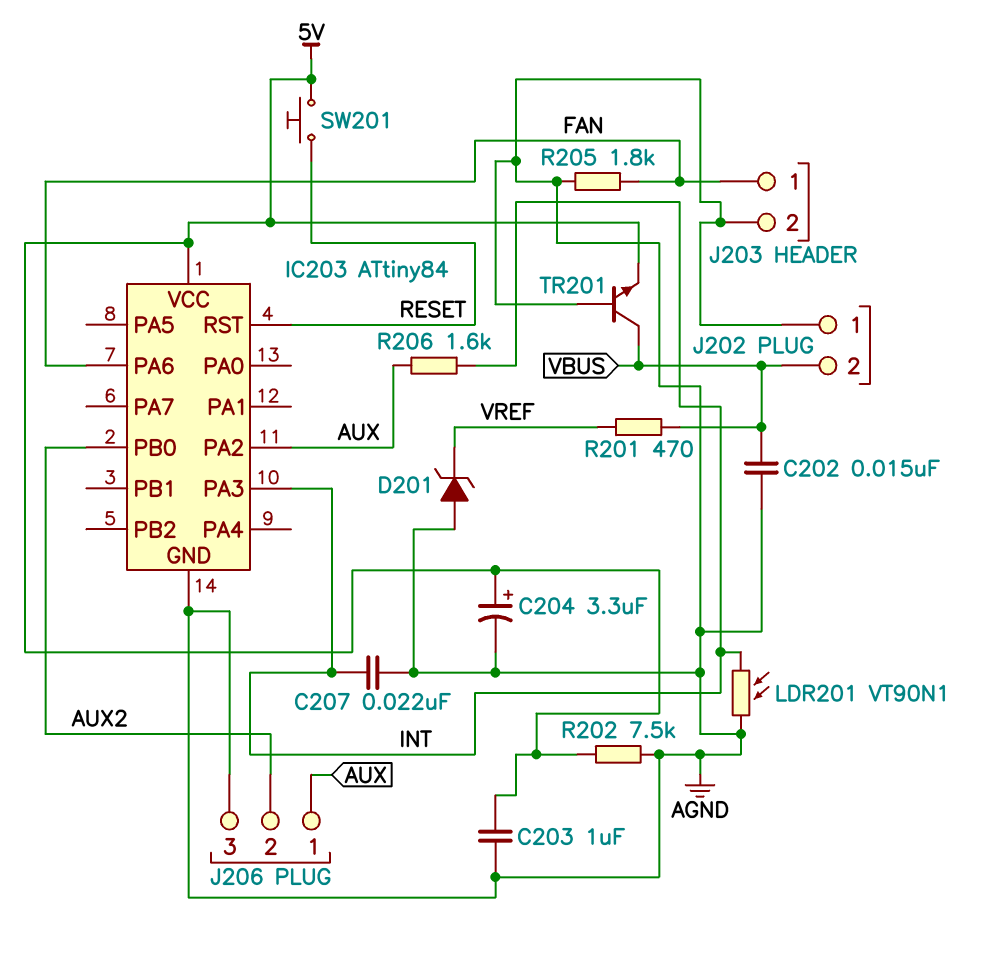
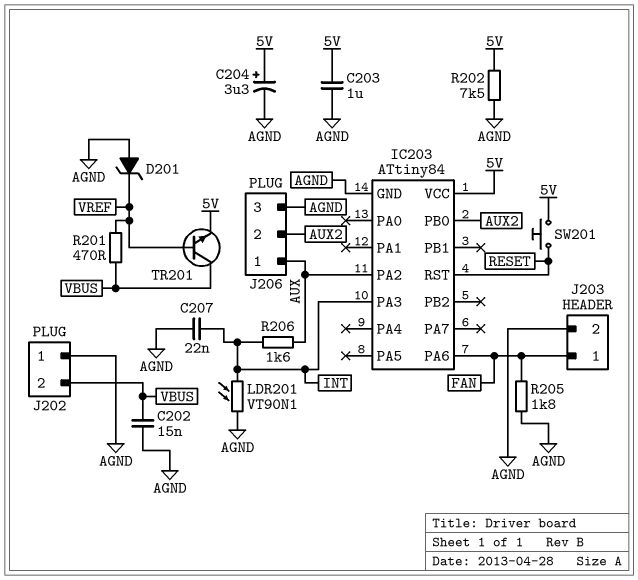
TR201: NPN (B AGND, C VBUS, E 5V) -> NPN (B VREF, C VBUS, E 5V)

